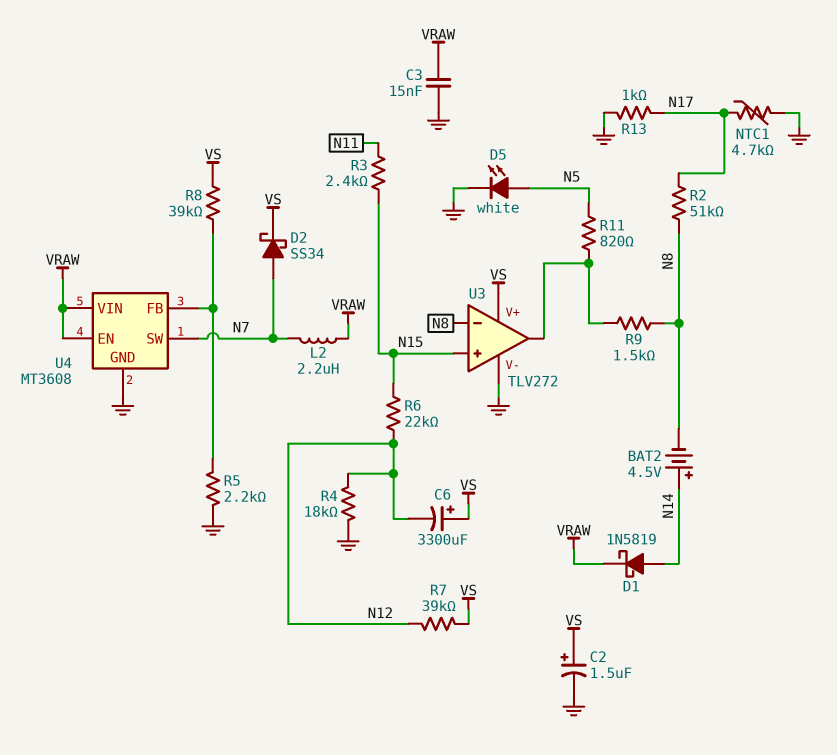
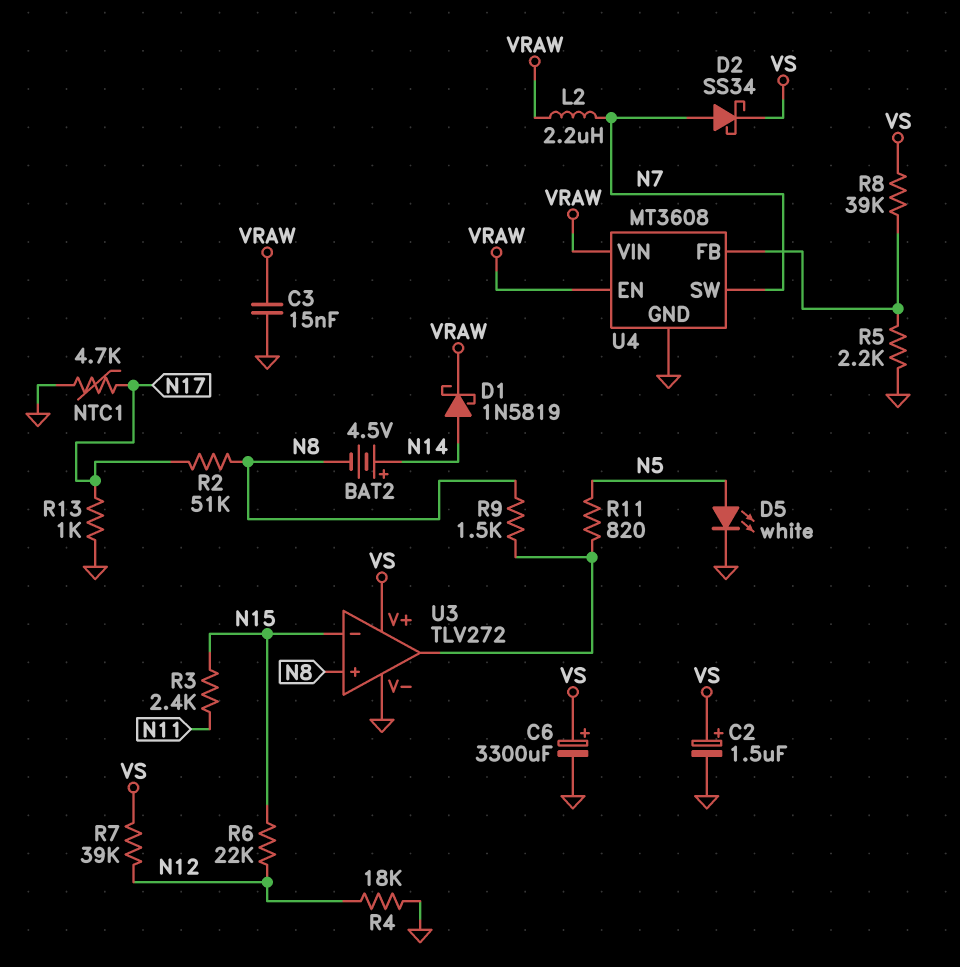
C6: 3300uF (plus VS, minus N12) -> 3300uF (plus VS, minus GND)
U3 pin in+: N15 -> N8
U3 pin in-: N8 -> N15

